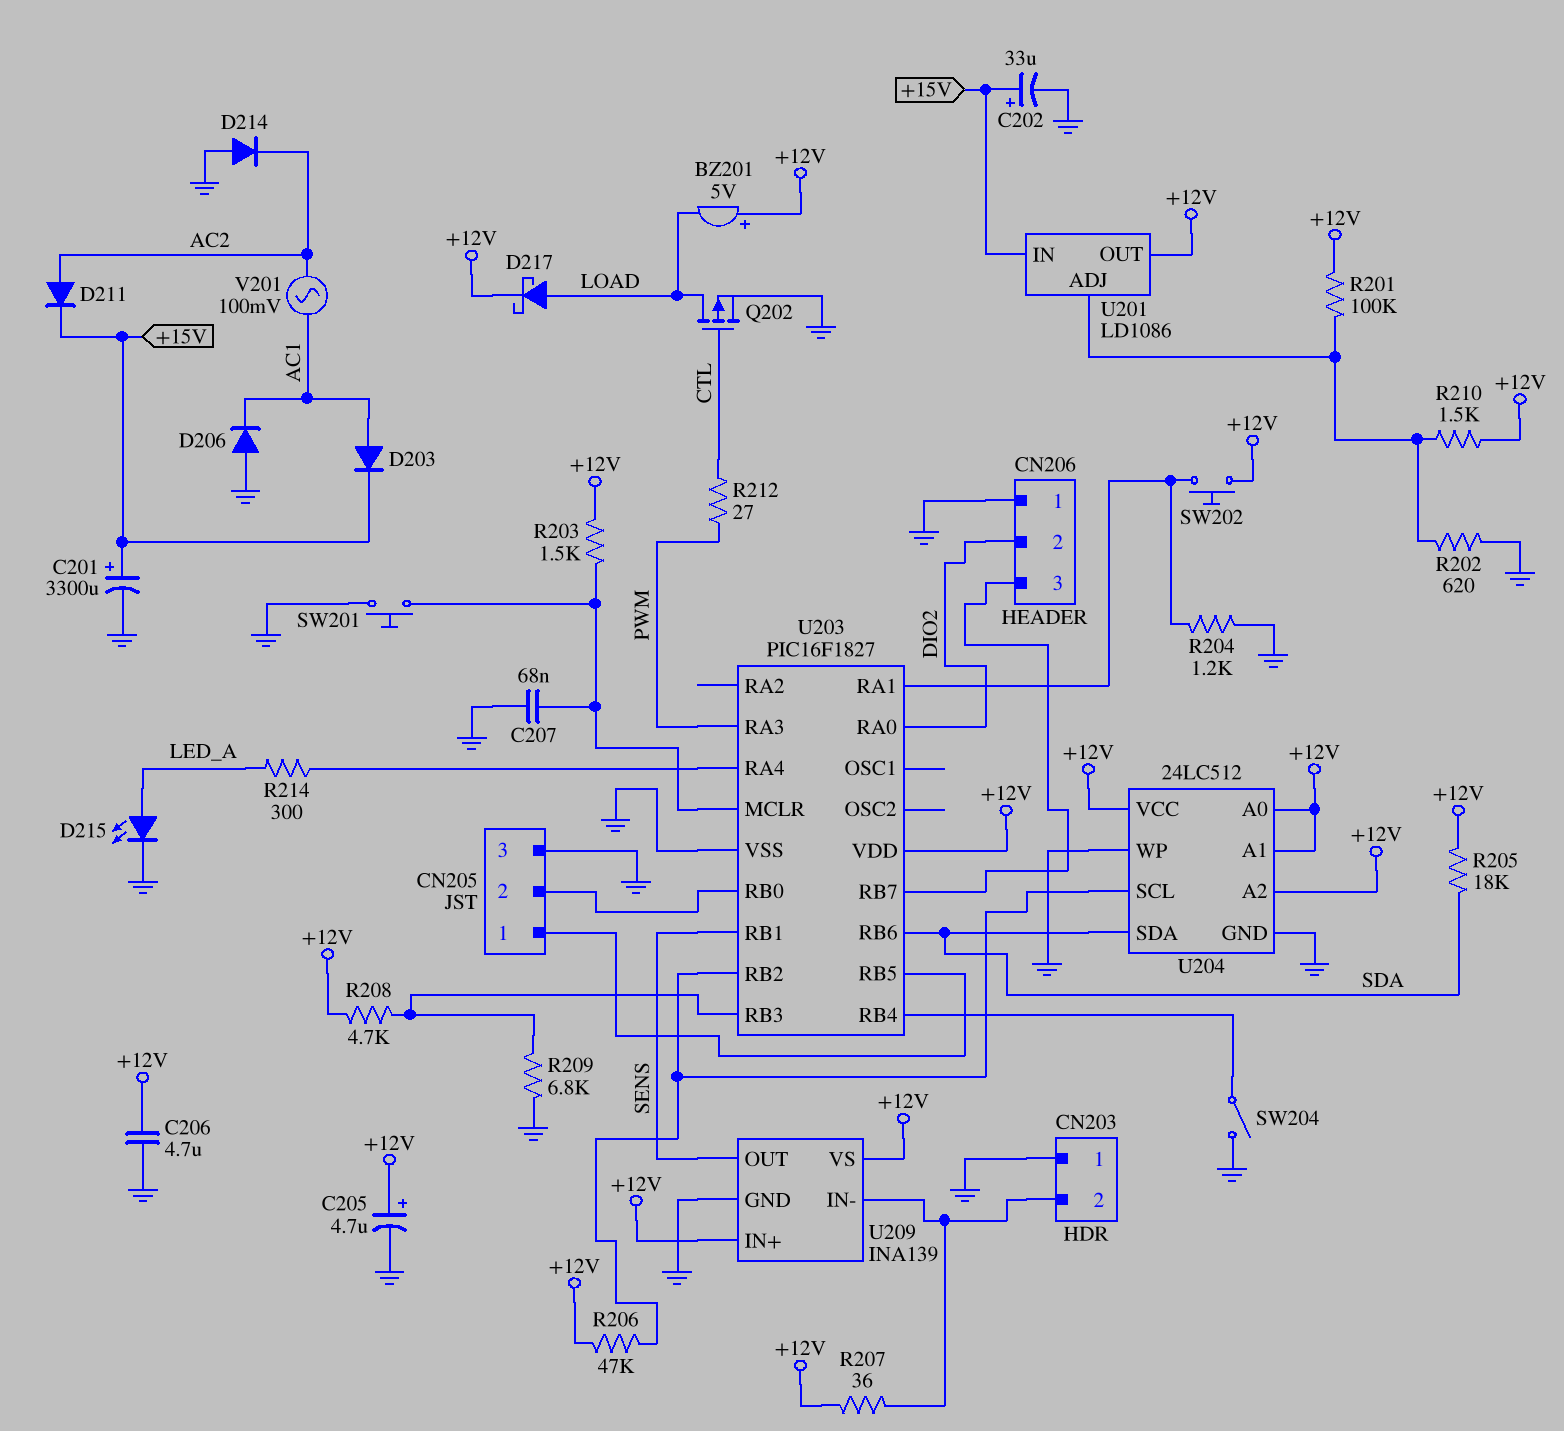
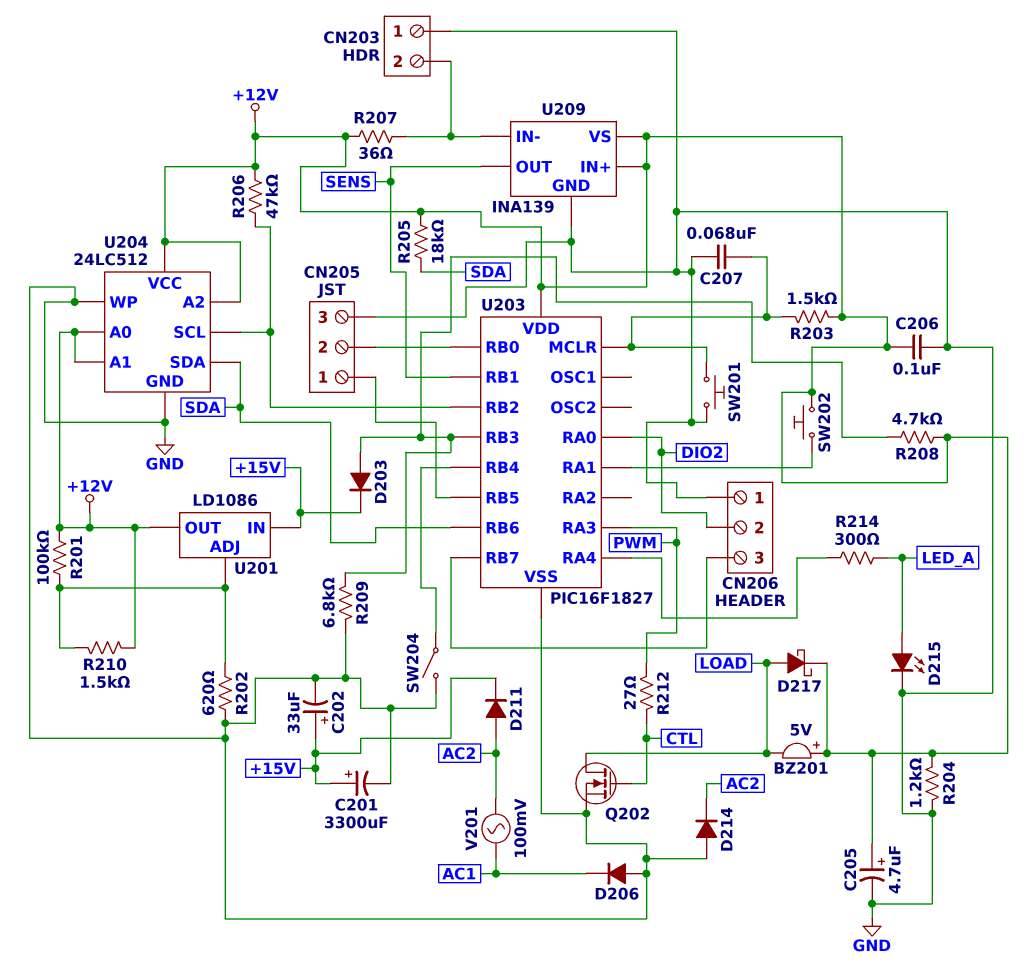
C206: 4.7uF (+12V, GND) -> 100nF (+12V, GND)
D203: diode (A AC1, K +15V) -> diode (A U203/RB3, K +15V)
Q202: PMOS (G CTL, D LOAD, S GND) -> NMOS (G CTL, D LOAD, S GND)
R204: 1.2k (GND, U203/RA1) -> 1.2k (+12V, GND)

